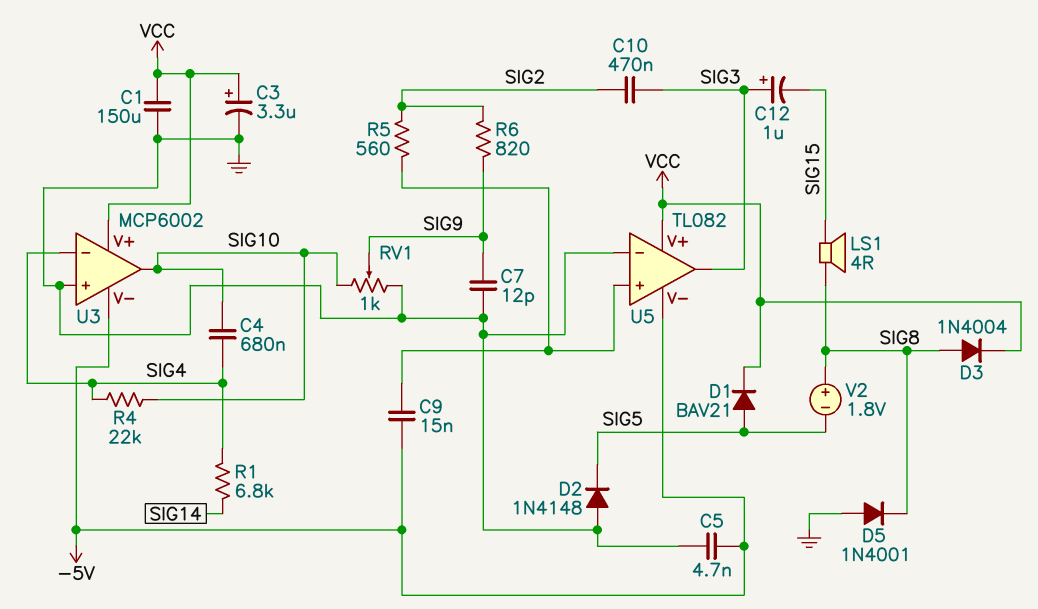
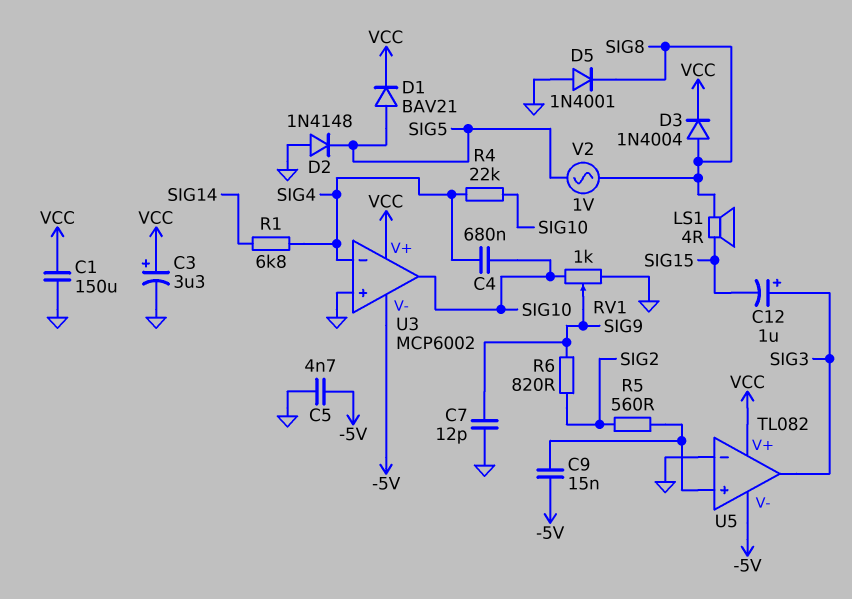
C10: 470nF (SIG2, SIG3) -> none
V2: 1.8V (plus SIG8, minus SIG5) -> AC 1V (SIG5, SIG8)

